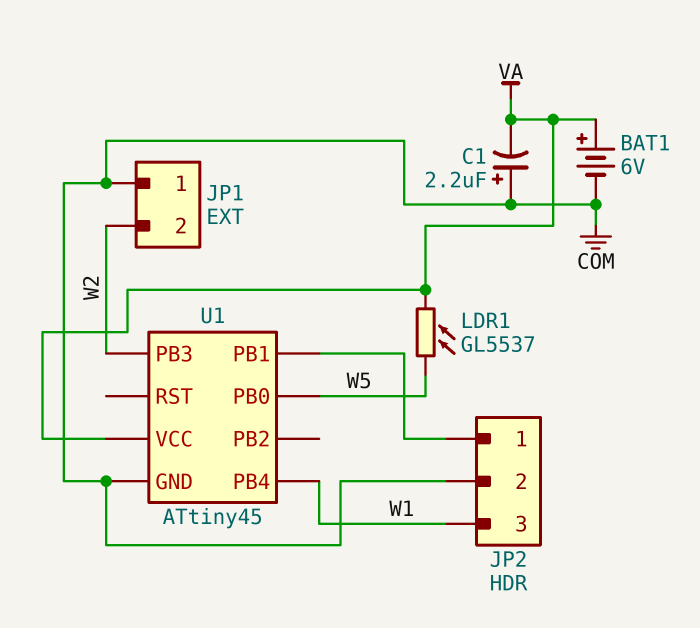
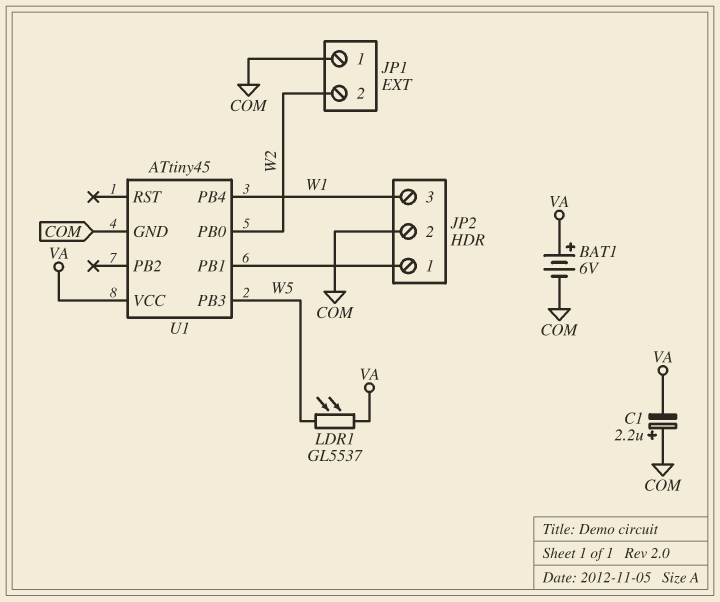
U1 pin PB0: W5 -> W2
U1 pin PB3: W2 -> W5

